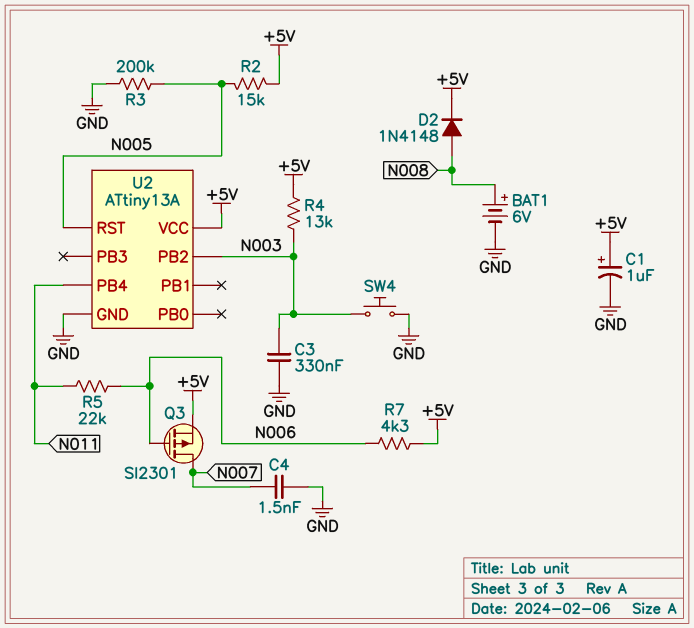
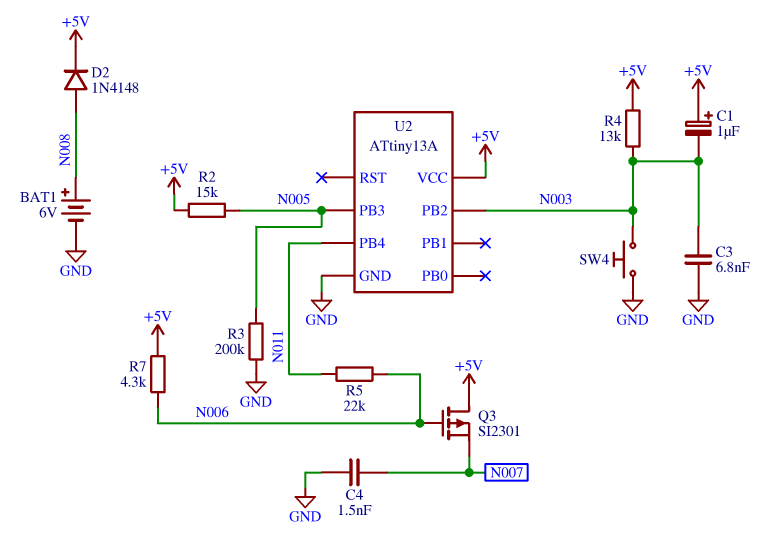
C1: 1uF (plus +5V, minus GND) -> 1uF (plus +5V, minus N003)
C3: 330nF (GND, N003) -> 6.8nF (GND, N003)
Q3: PMOS SI2301 (G N006, D N007, S +5V) -> PMOS SI2301 (G N006, D +5V, S N007)
U2 pin PB3: none -> N005
U2 pin RST: N005 -> none

